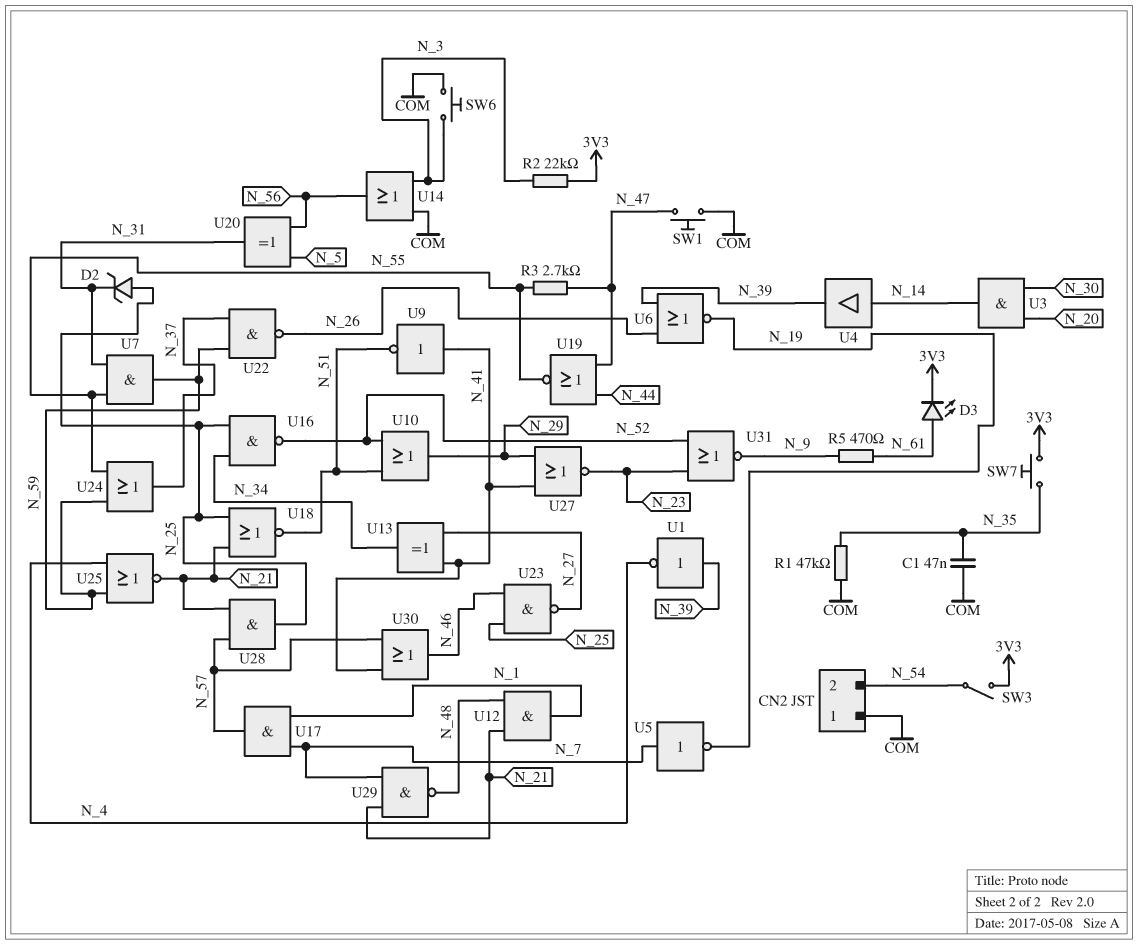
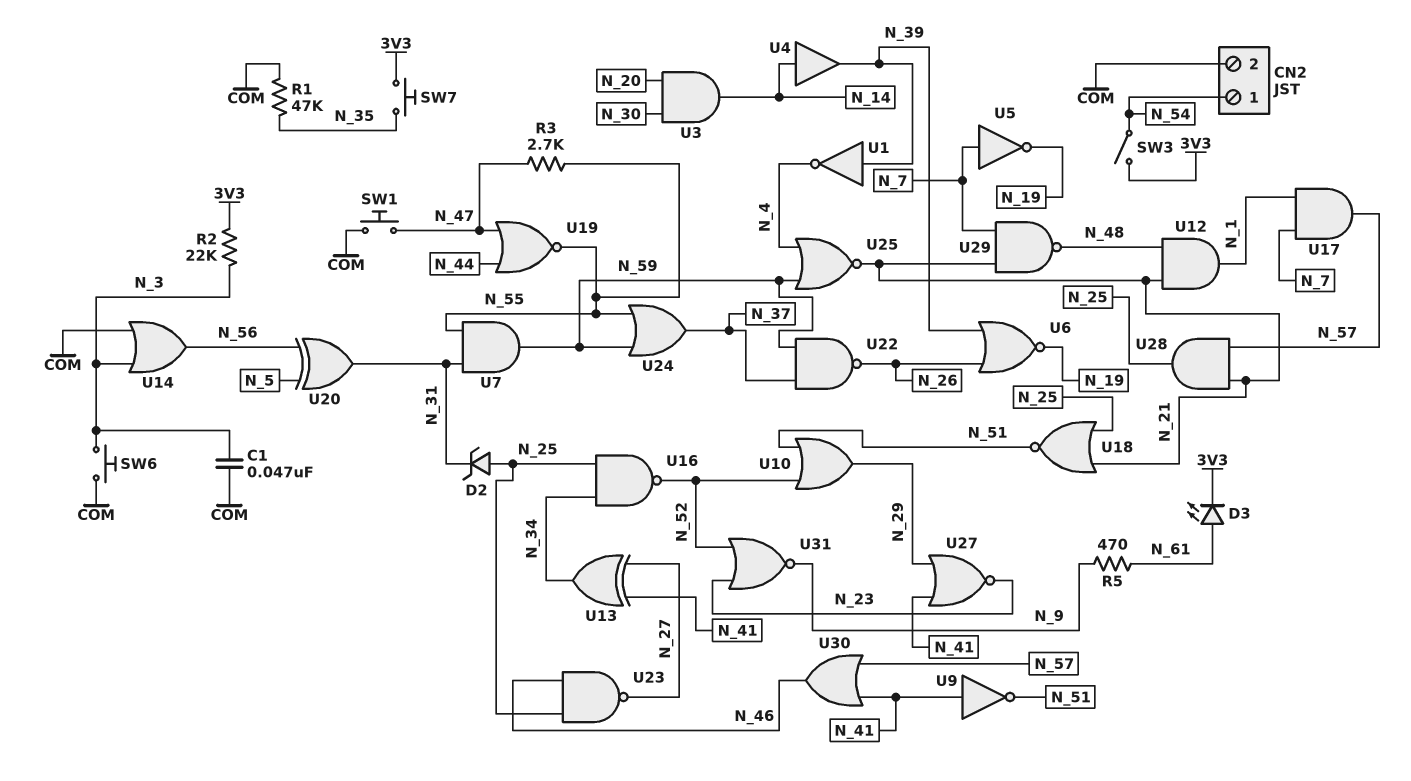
C1: 47nF (COM, N_35) -> 47nF (COM, N_3)
CN2 pin 1: COM -> N_54
CN2 pin 2: N_54 -> COM

